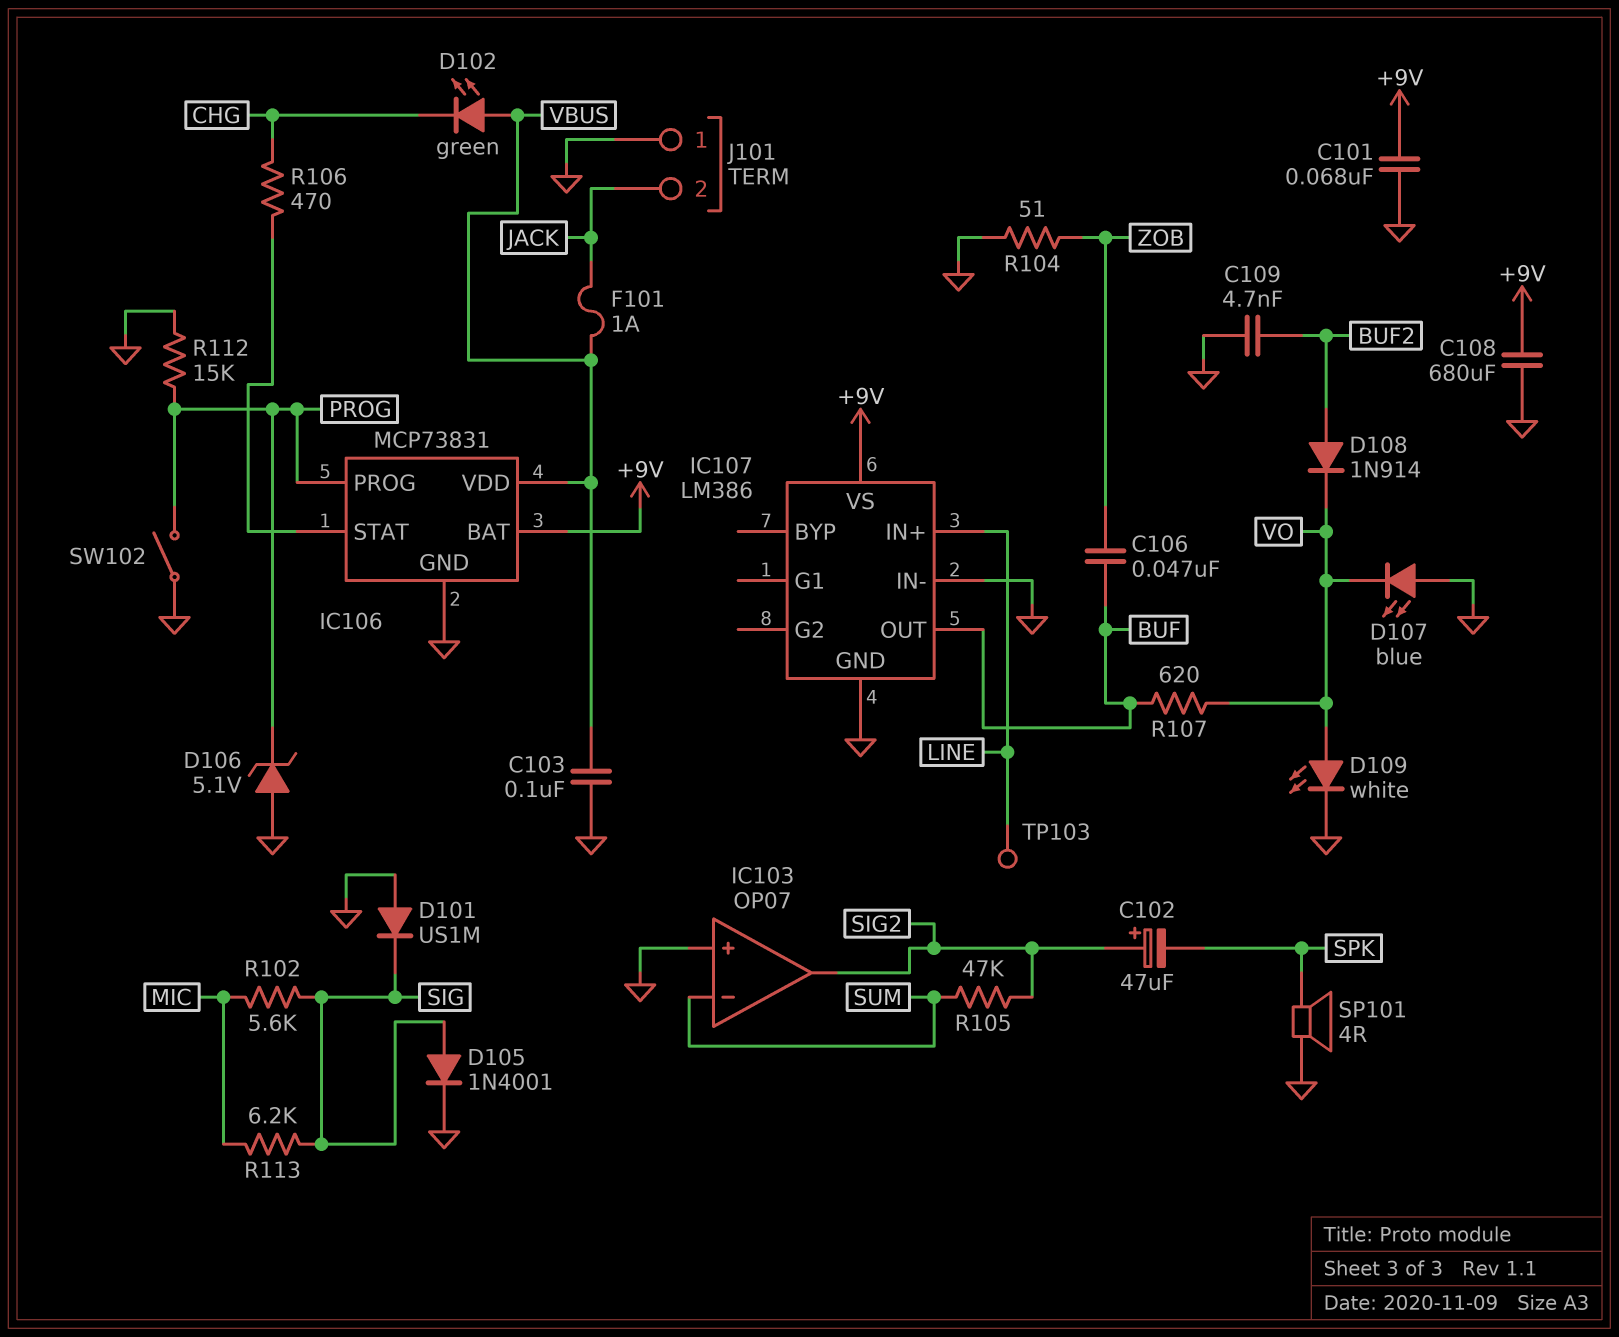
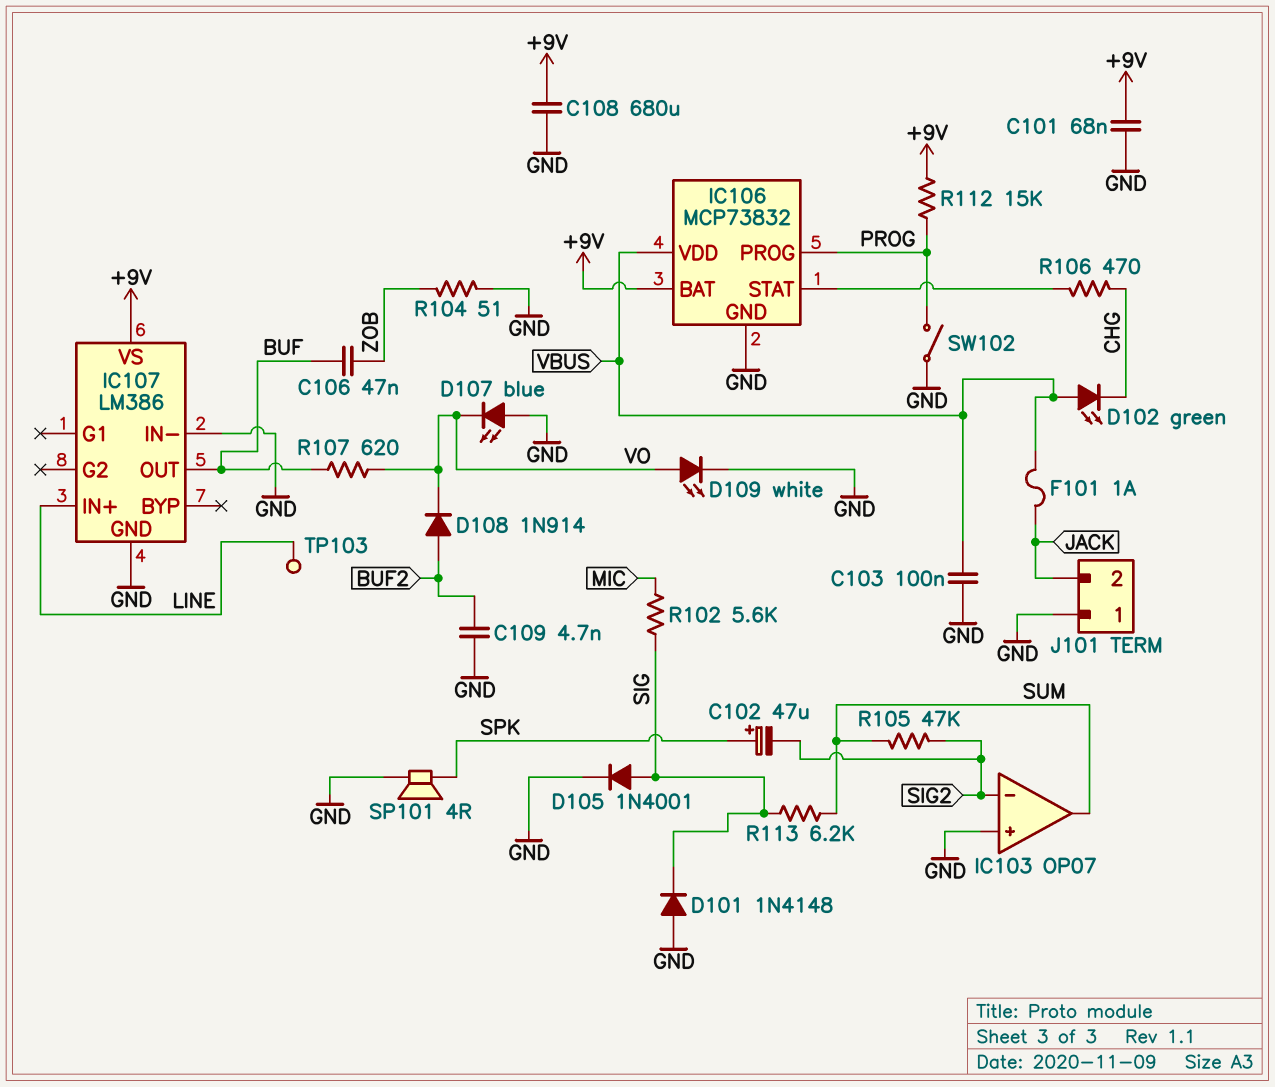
C102: 47uF (plus SIG2, minus SPK) -> 47uF (plus SPK, minus SIG2)
D101: diode US1M (A GND, K SIG) -> diode 1N4148 (A GND, K SIG)
D106: zener 5.1V (A GND, K PROG) -> none
IC103 pin in-: SUM -> SIG2
IC103 pin out: SIG2 -> SUM
IC106: MCP73831 -> MCP73832
R112: 15k (GND, PROG) -> 15k (+9V, PROG)
R113: 6.2k (MIC, SIG) -> 6.2k (SIG, SUM)

